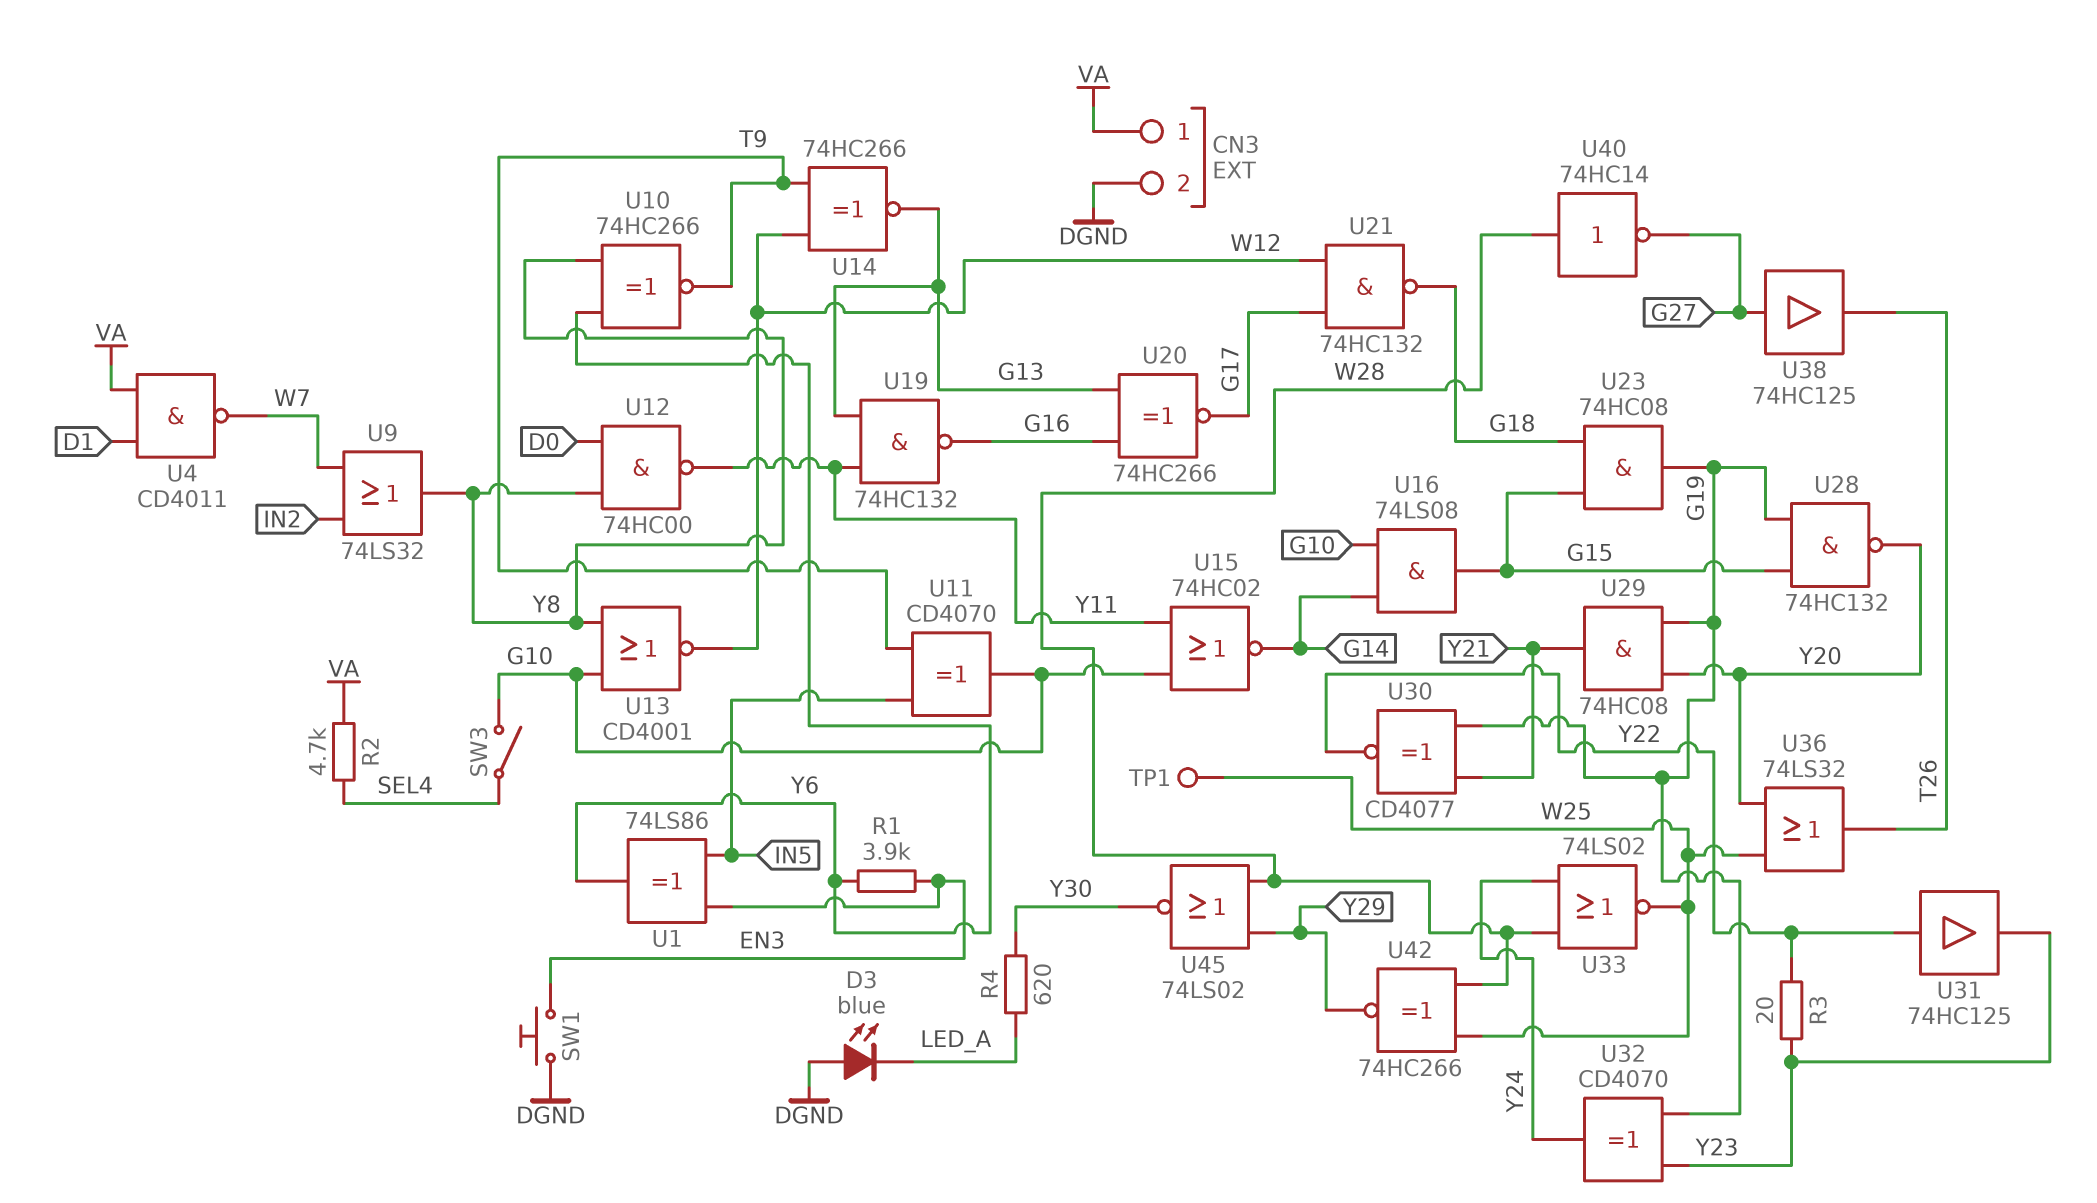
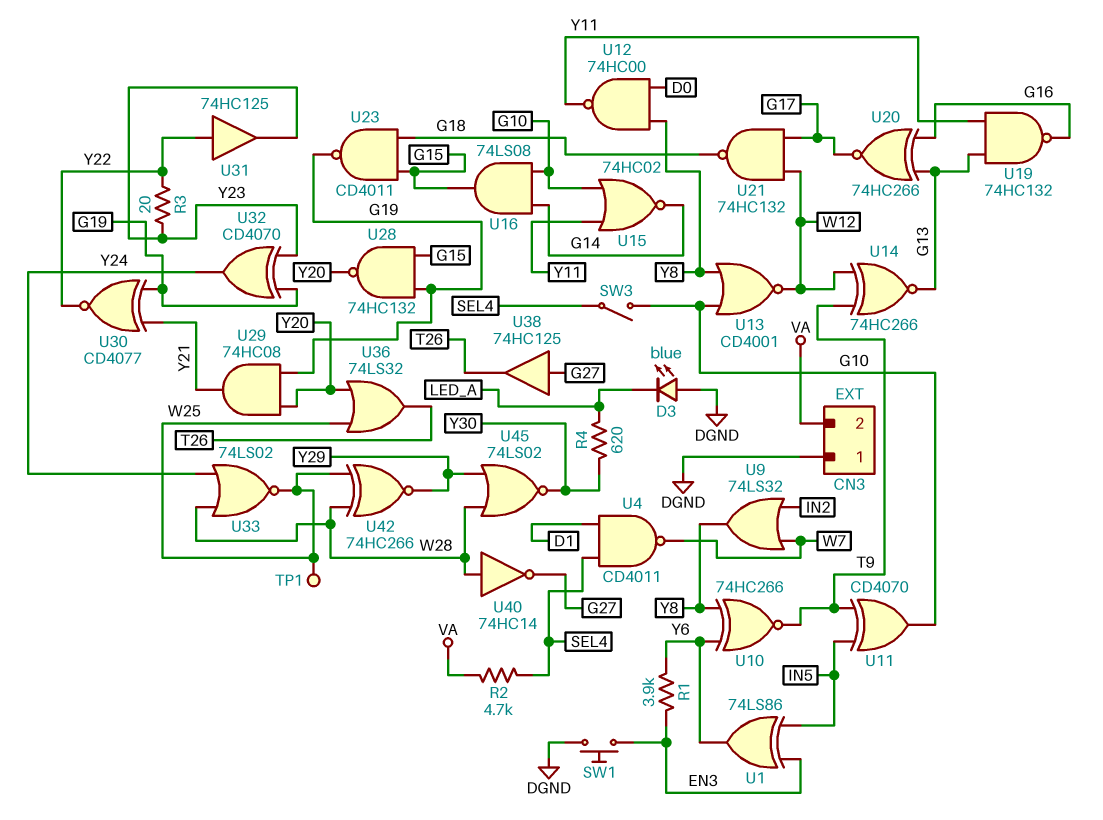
CN3 pin 1: VA -> DGND
CN3 pin 2: DGND -> VA
U4: NAND CD4011 (in D1, in VA, out W7) -> NAND CD4011 (in D1, in SEL4, out W7)
U23: AND 74HC08 (in G15, in G18, out G19) -> NAND CD4011 (in G15, in G18, out G19)

